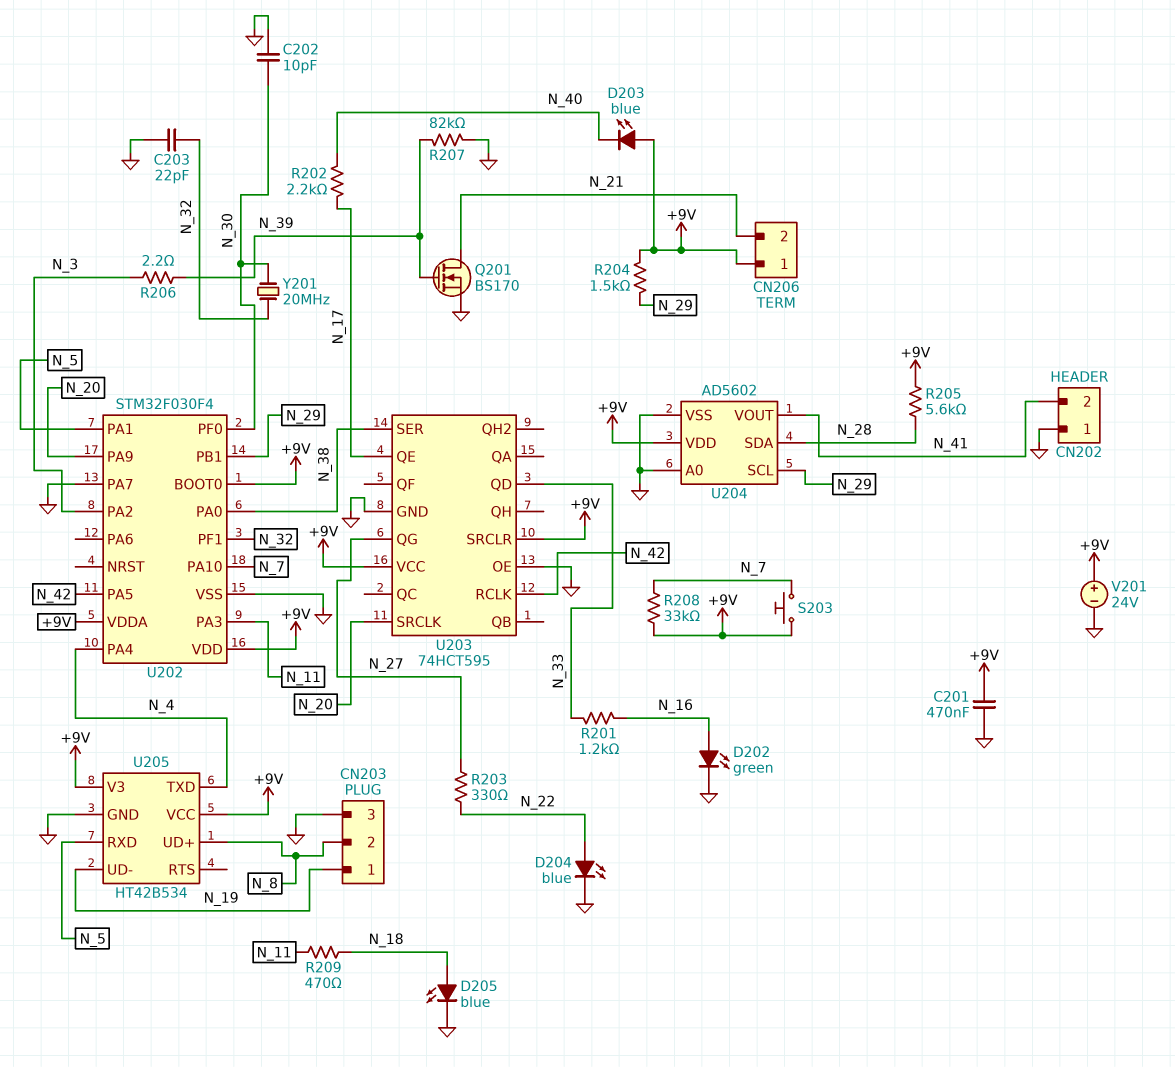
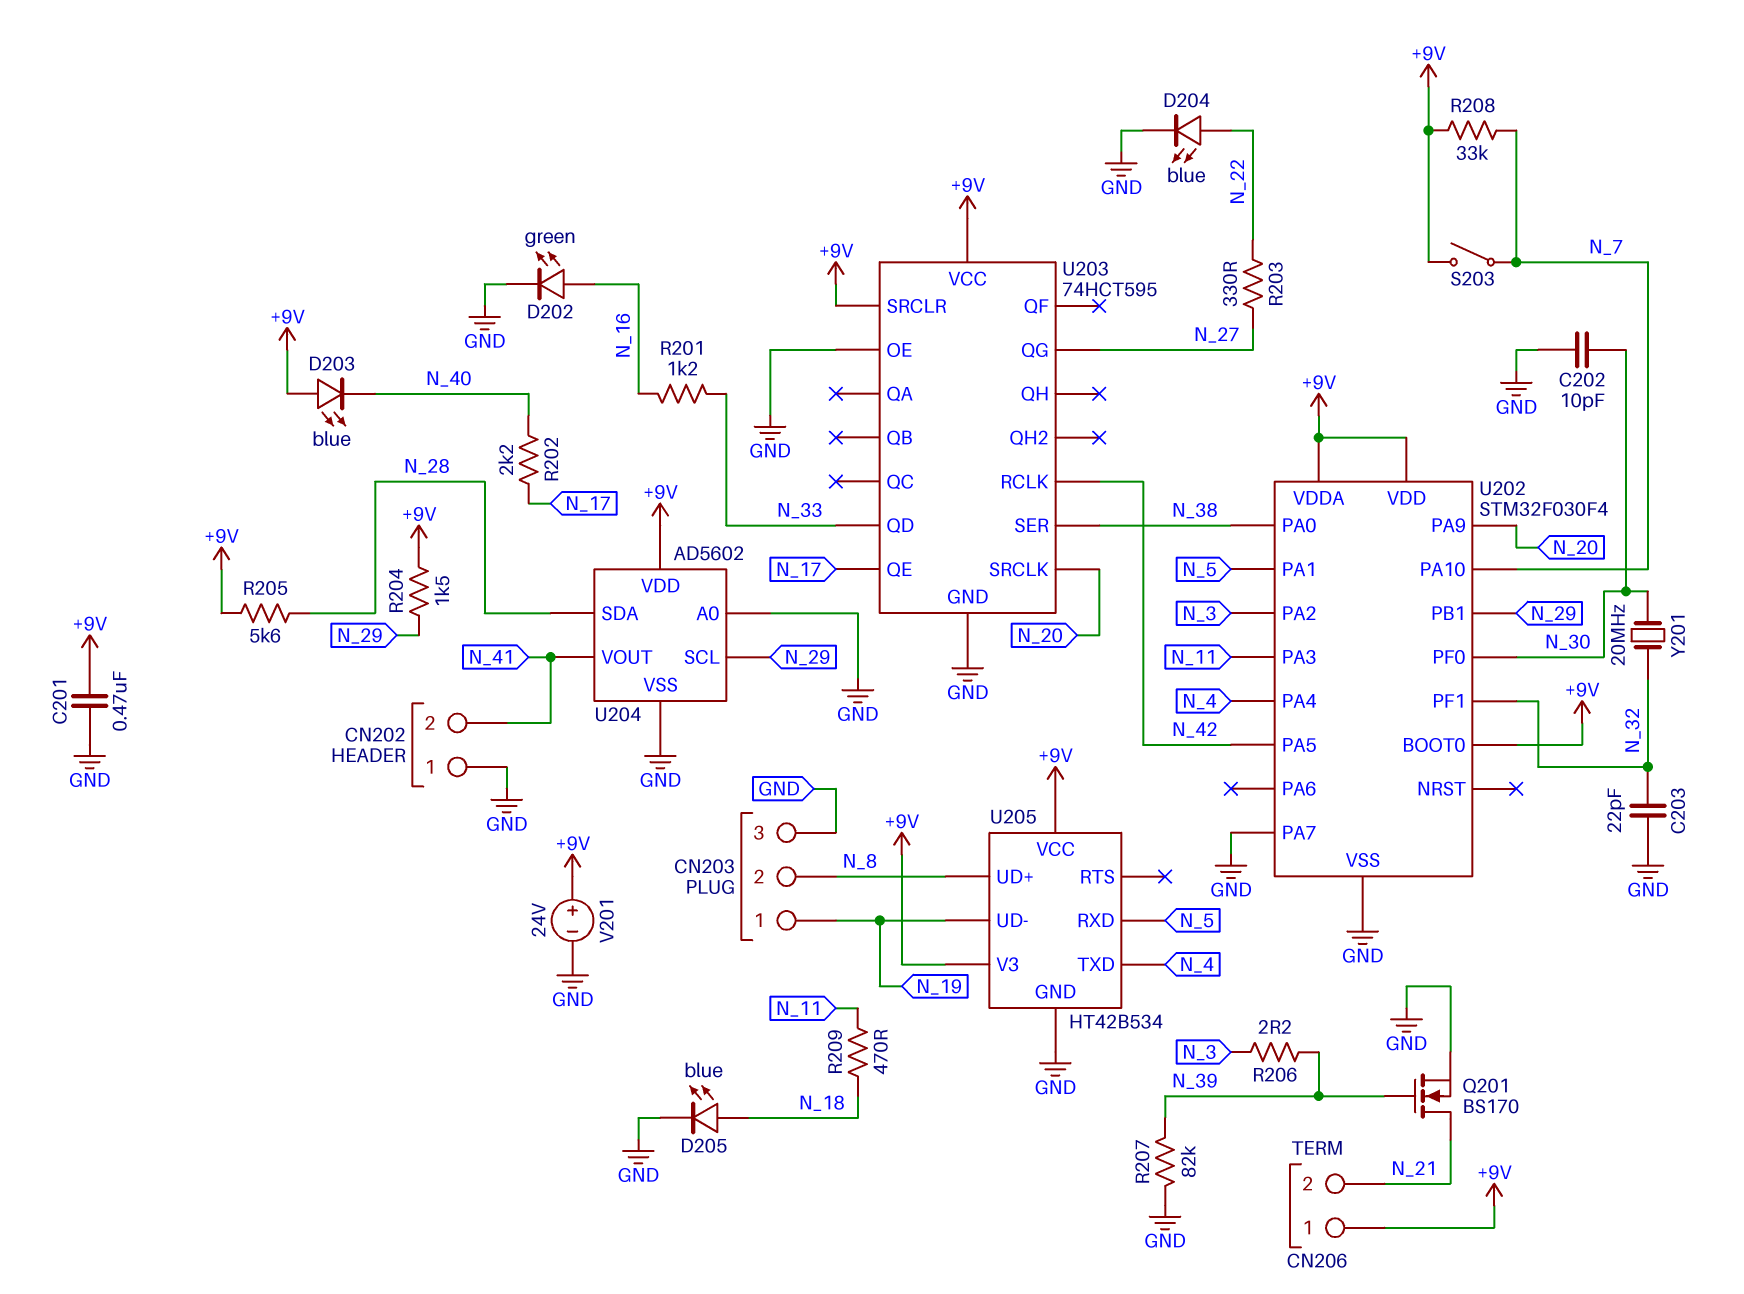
S203: button (+9V, N_7) -> switch (+9V, N_7)

